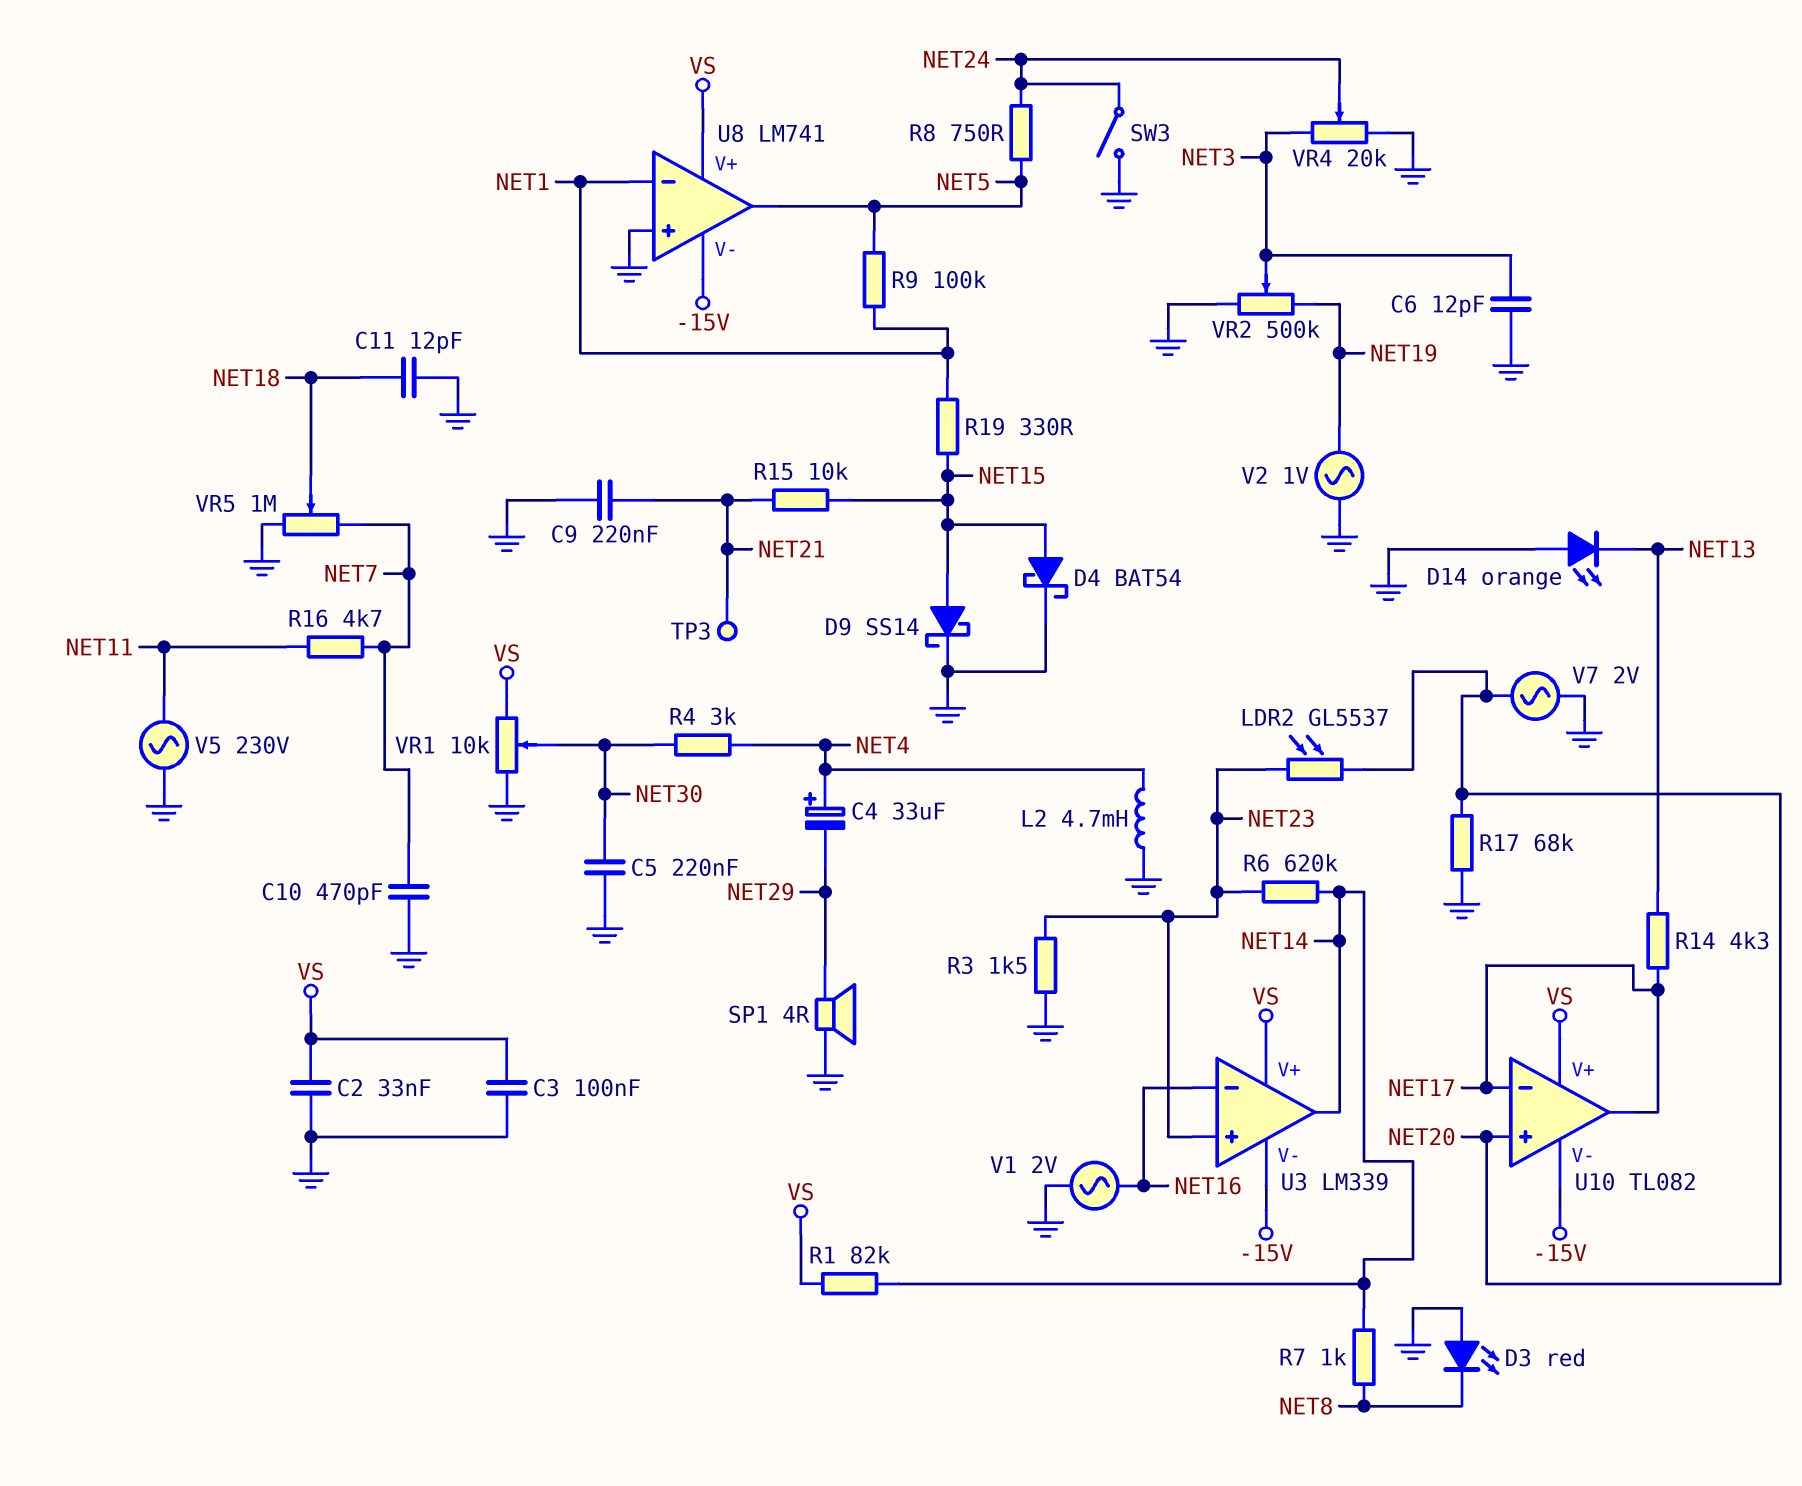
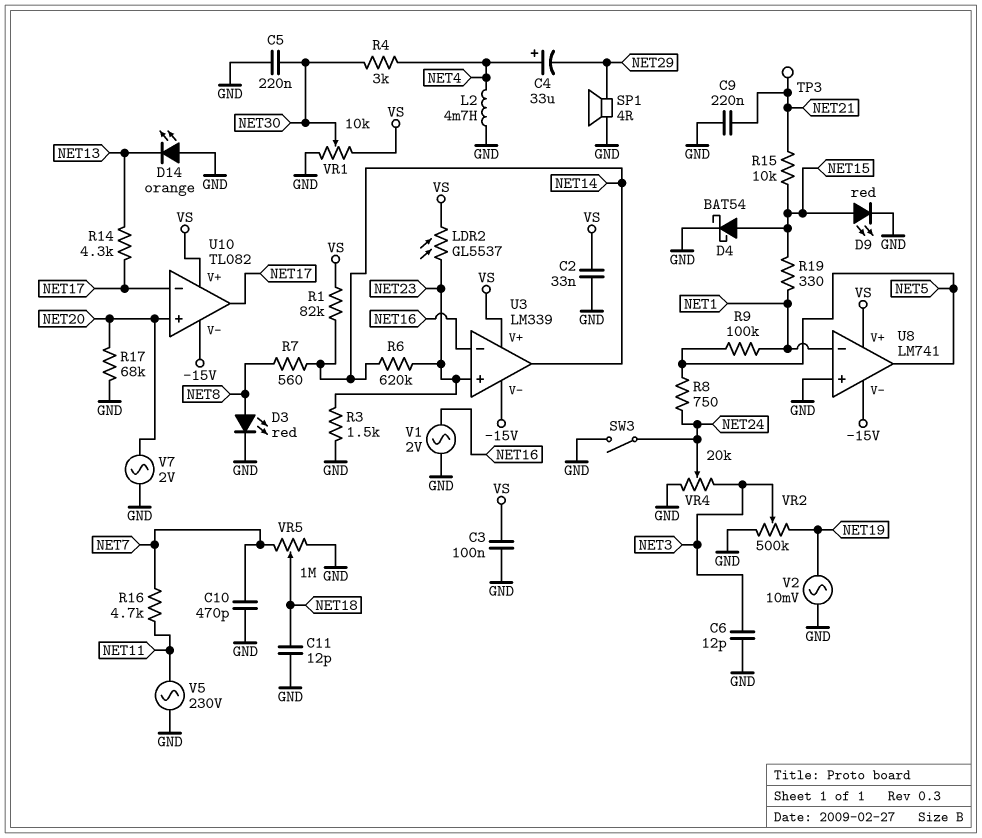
D3: LED red (A GND, K NET8) -> LED red (A NET8, K GND)
D9: schottky SS14 (A NET15, K GND) -> LED red (A NET15, K GND)
LDR2: GL5537 (NET20, NET23) -> GL5537 (NET23, VS)
R7: 1k (NET8, NET14) -> 560 (NET8, NET14)
V2: AC 1V (GND, NET19) -> AC 10mV (GND, NET19)

